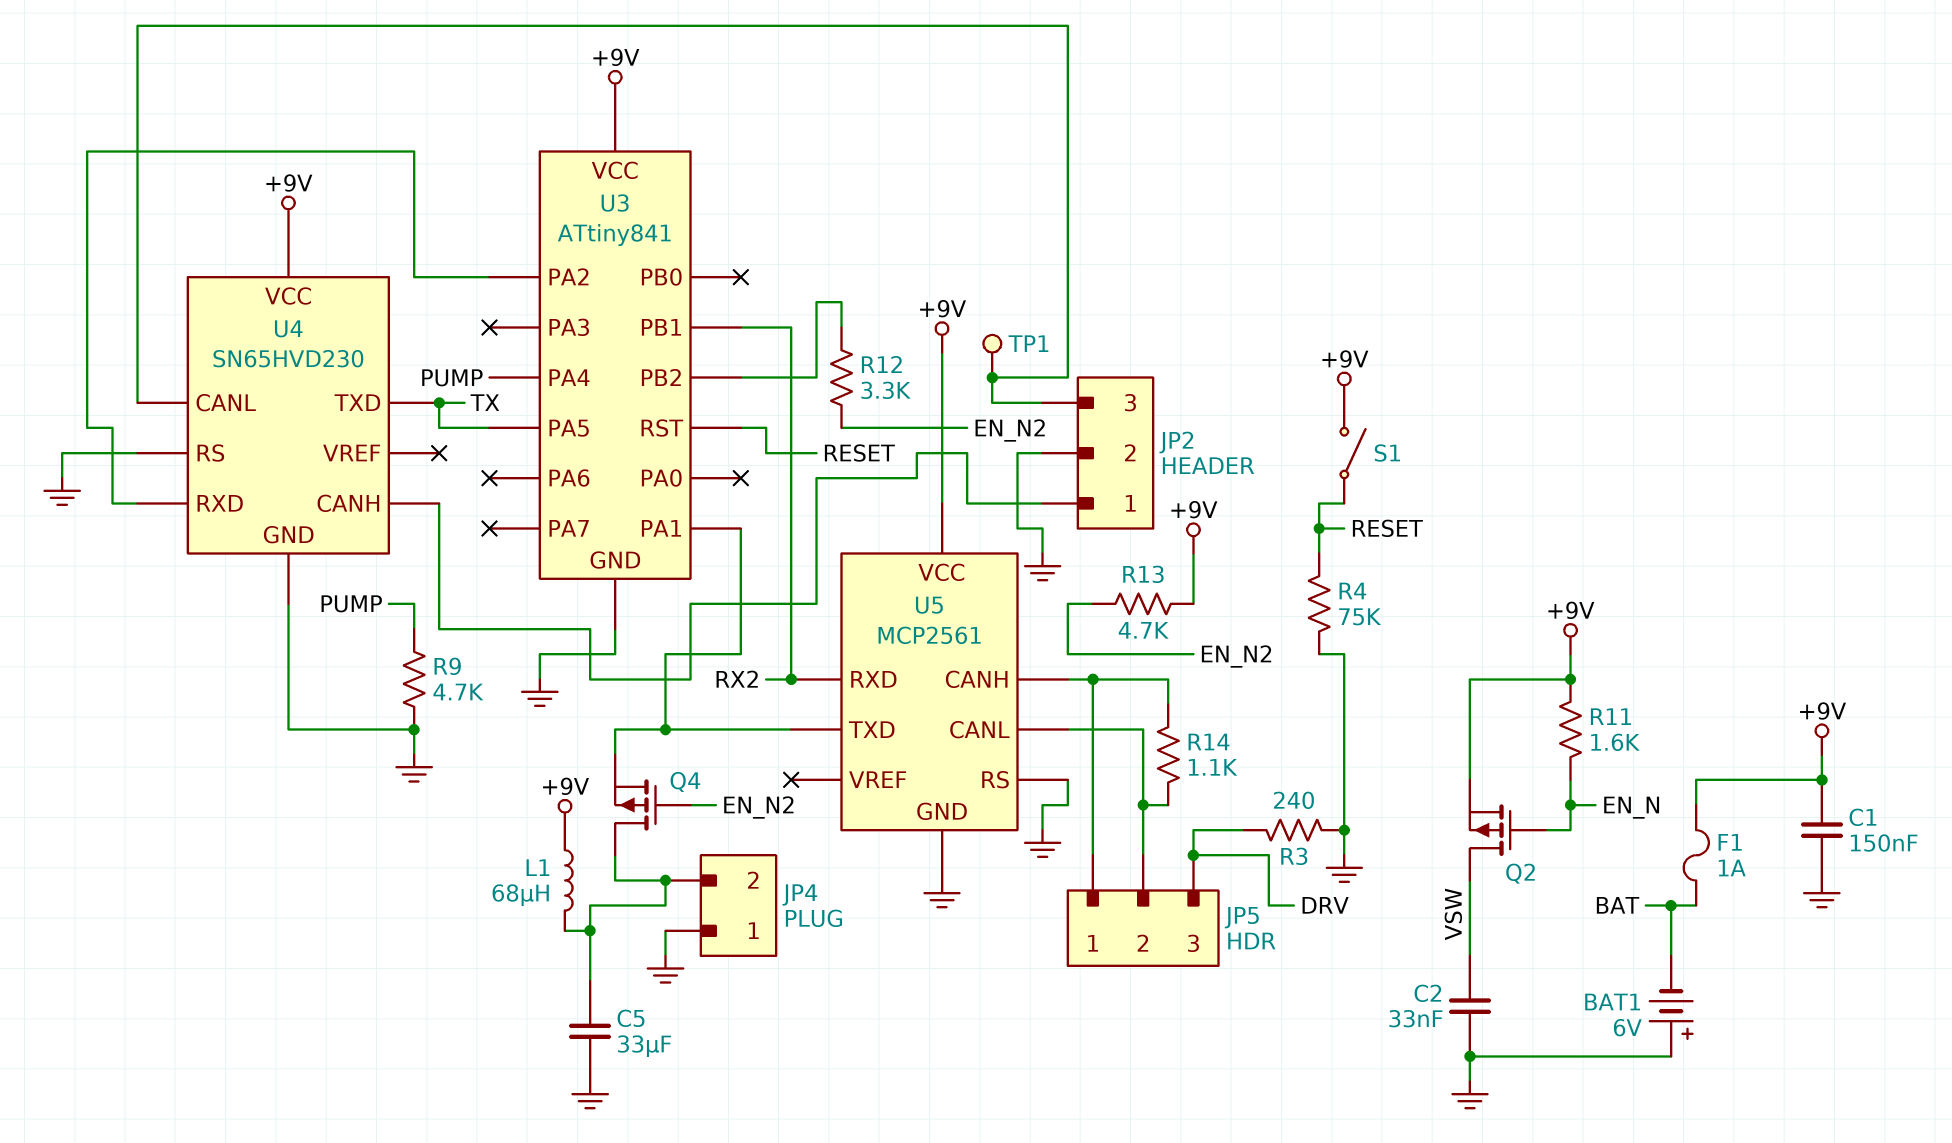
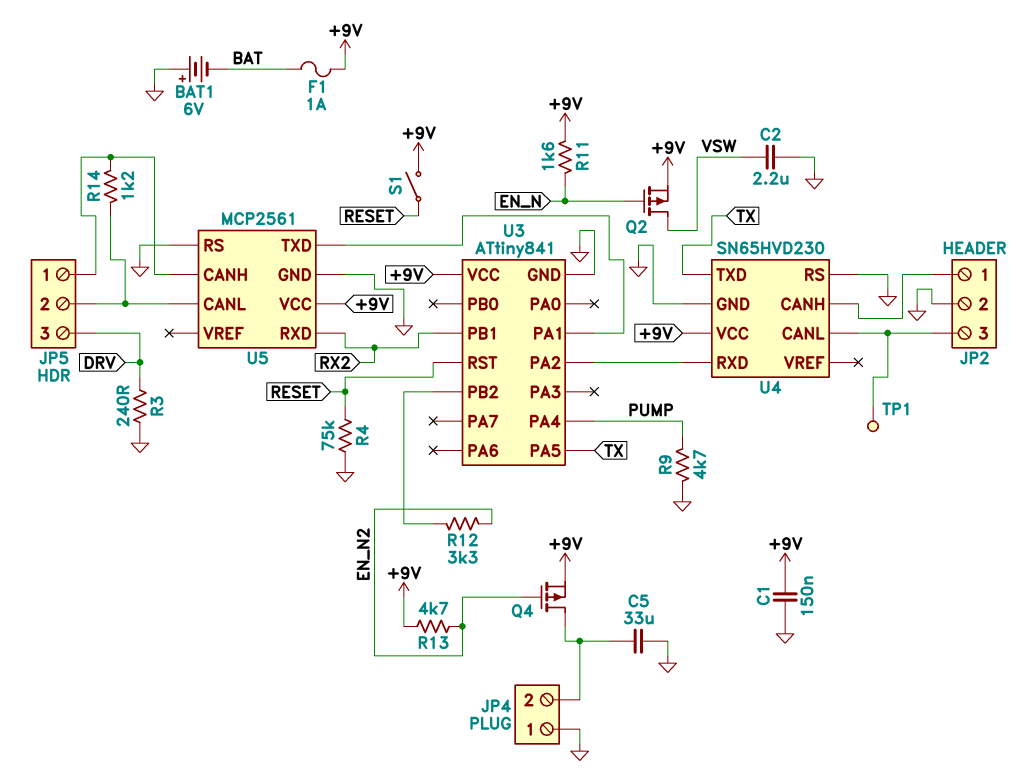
C2: 33nF (GND, VSW) -> 2.2uF (GND, VSW)
L1: 68uH (+9V, JP4/2) -> none
Q4: PMOS (G EN_N2, D JP4/2, S U3/PA1) -> PMOS (G EN_N2, D JP4/2, S +9V)
R14: 1.1k (JP5/1, JP5/2) -> 1.2k (JP5/1, JP5/2)

